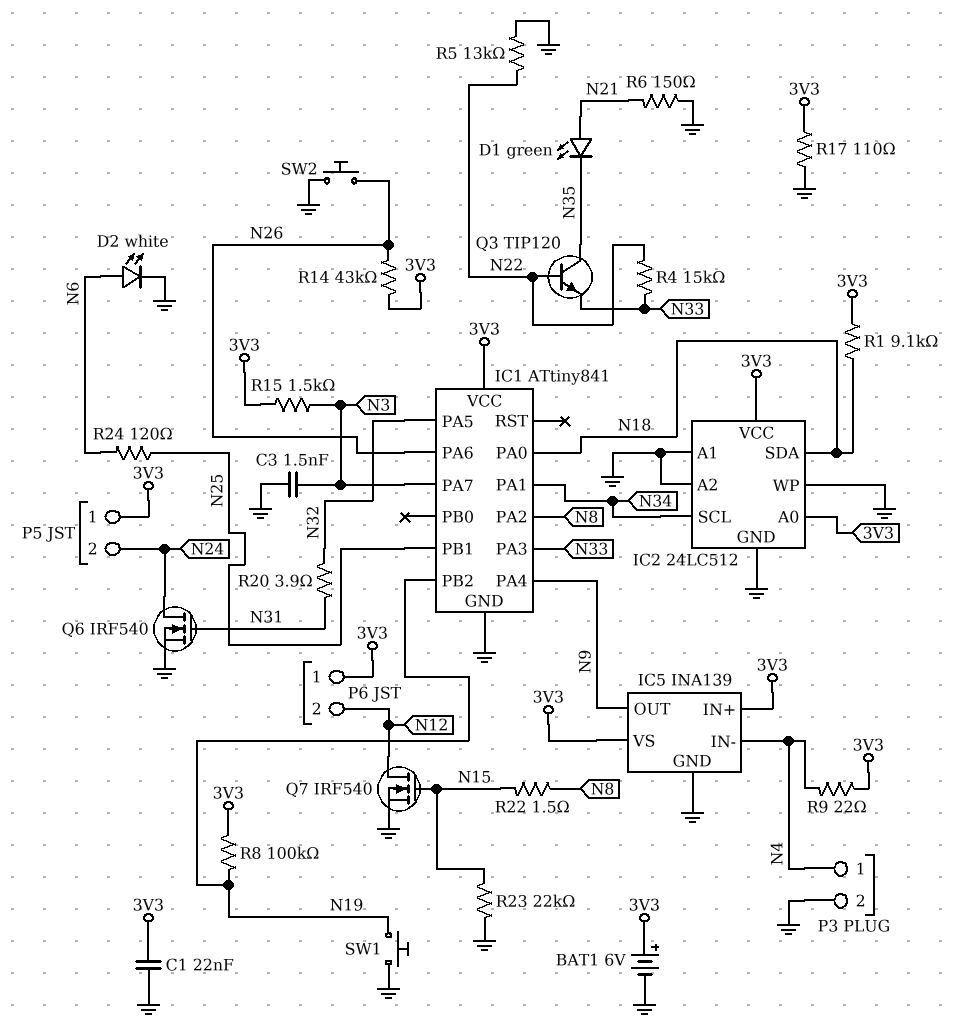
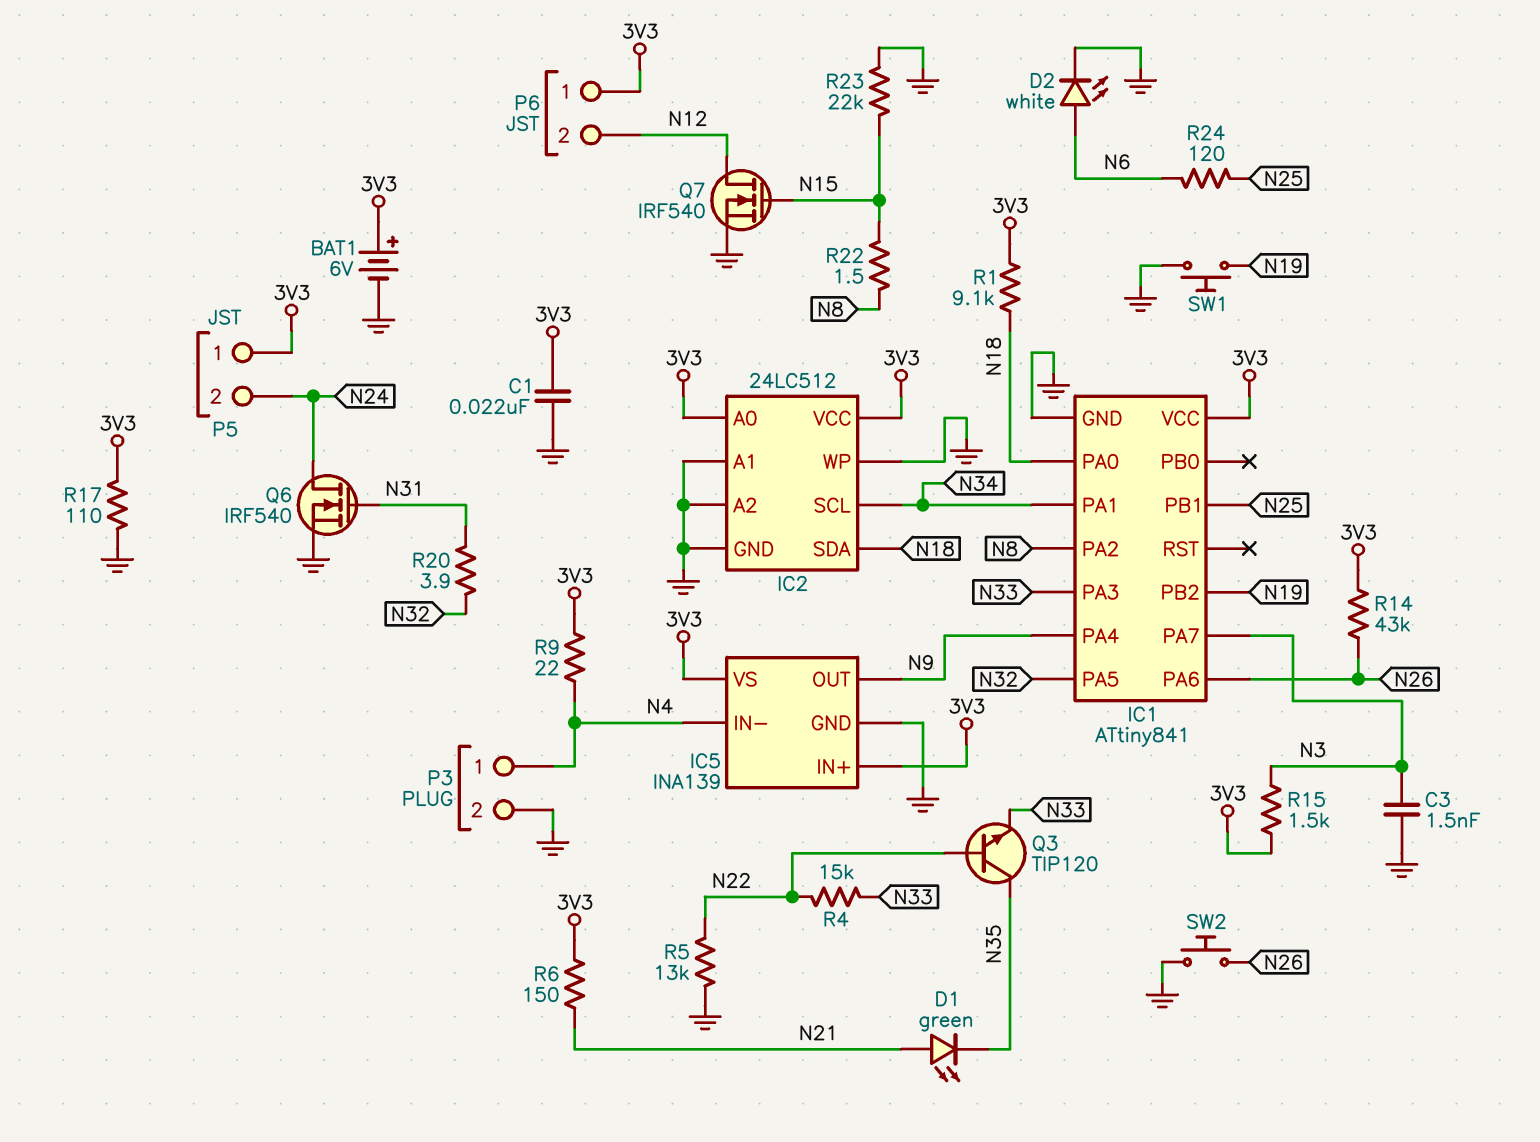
R6: 150 (GND, N21) -> 150 (3V3, N21)
R8: 100k (3V3, N19) -> none

